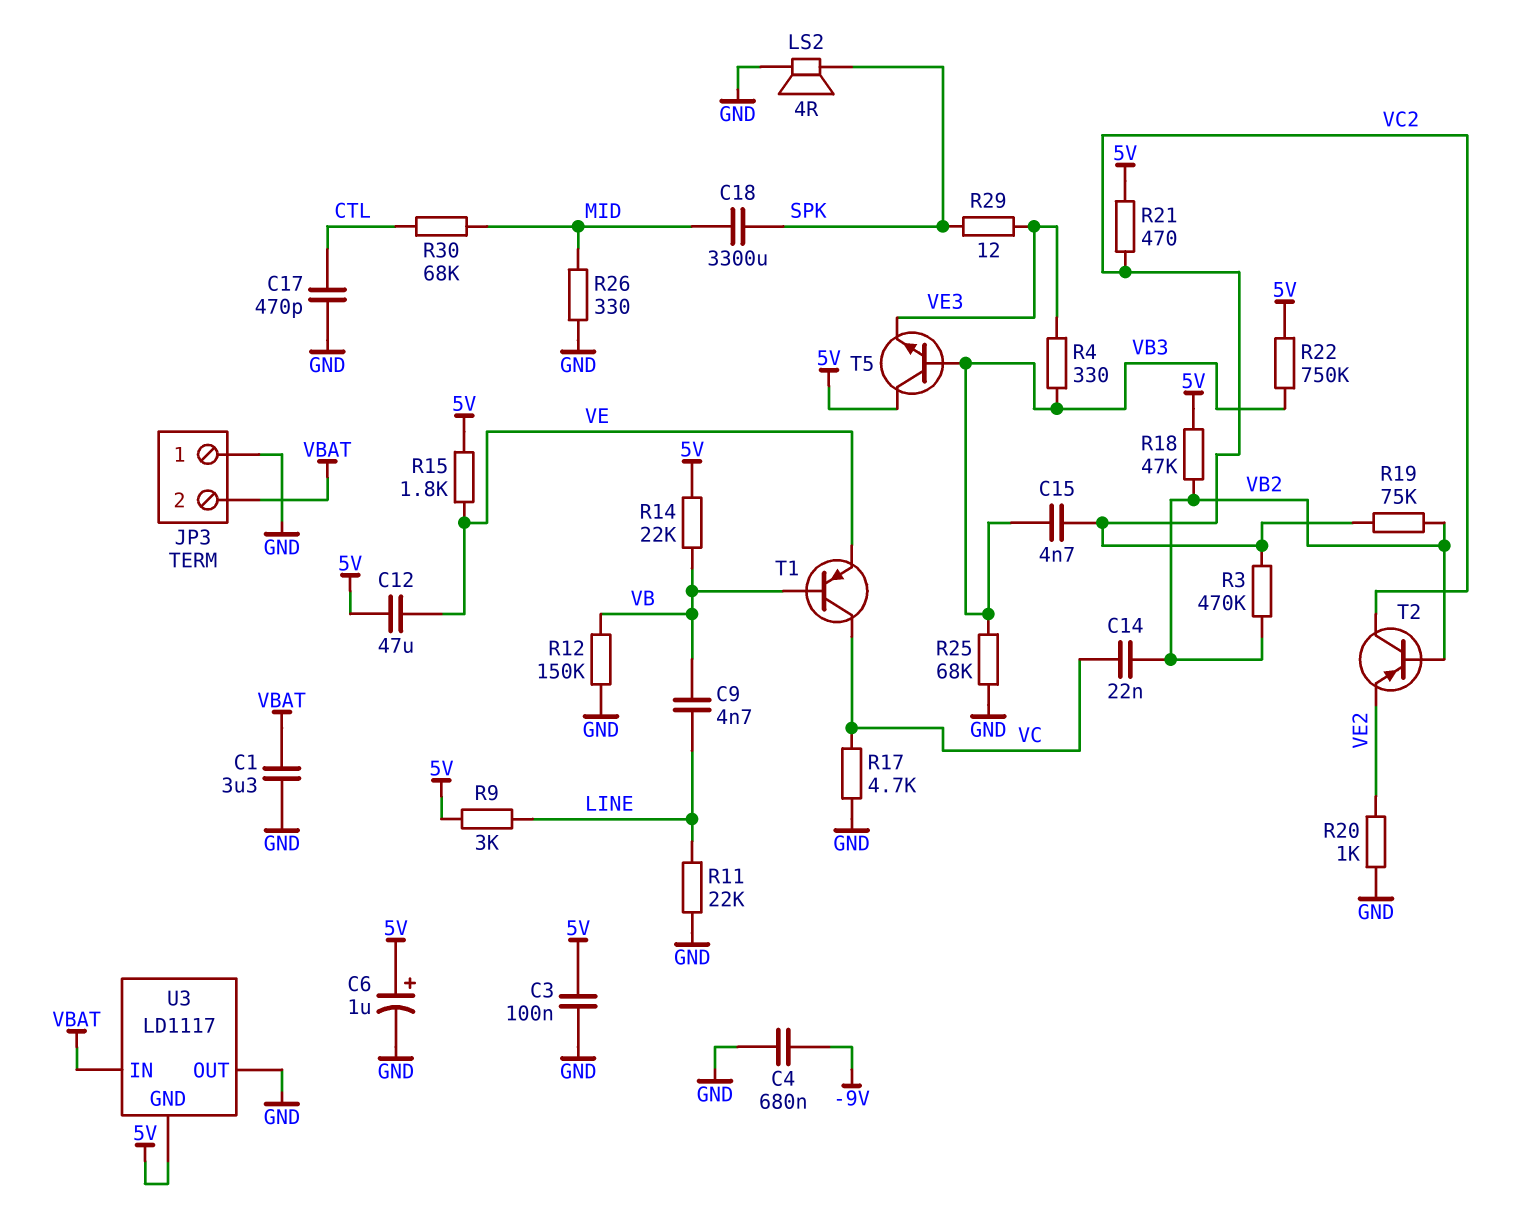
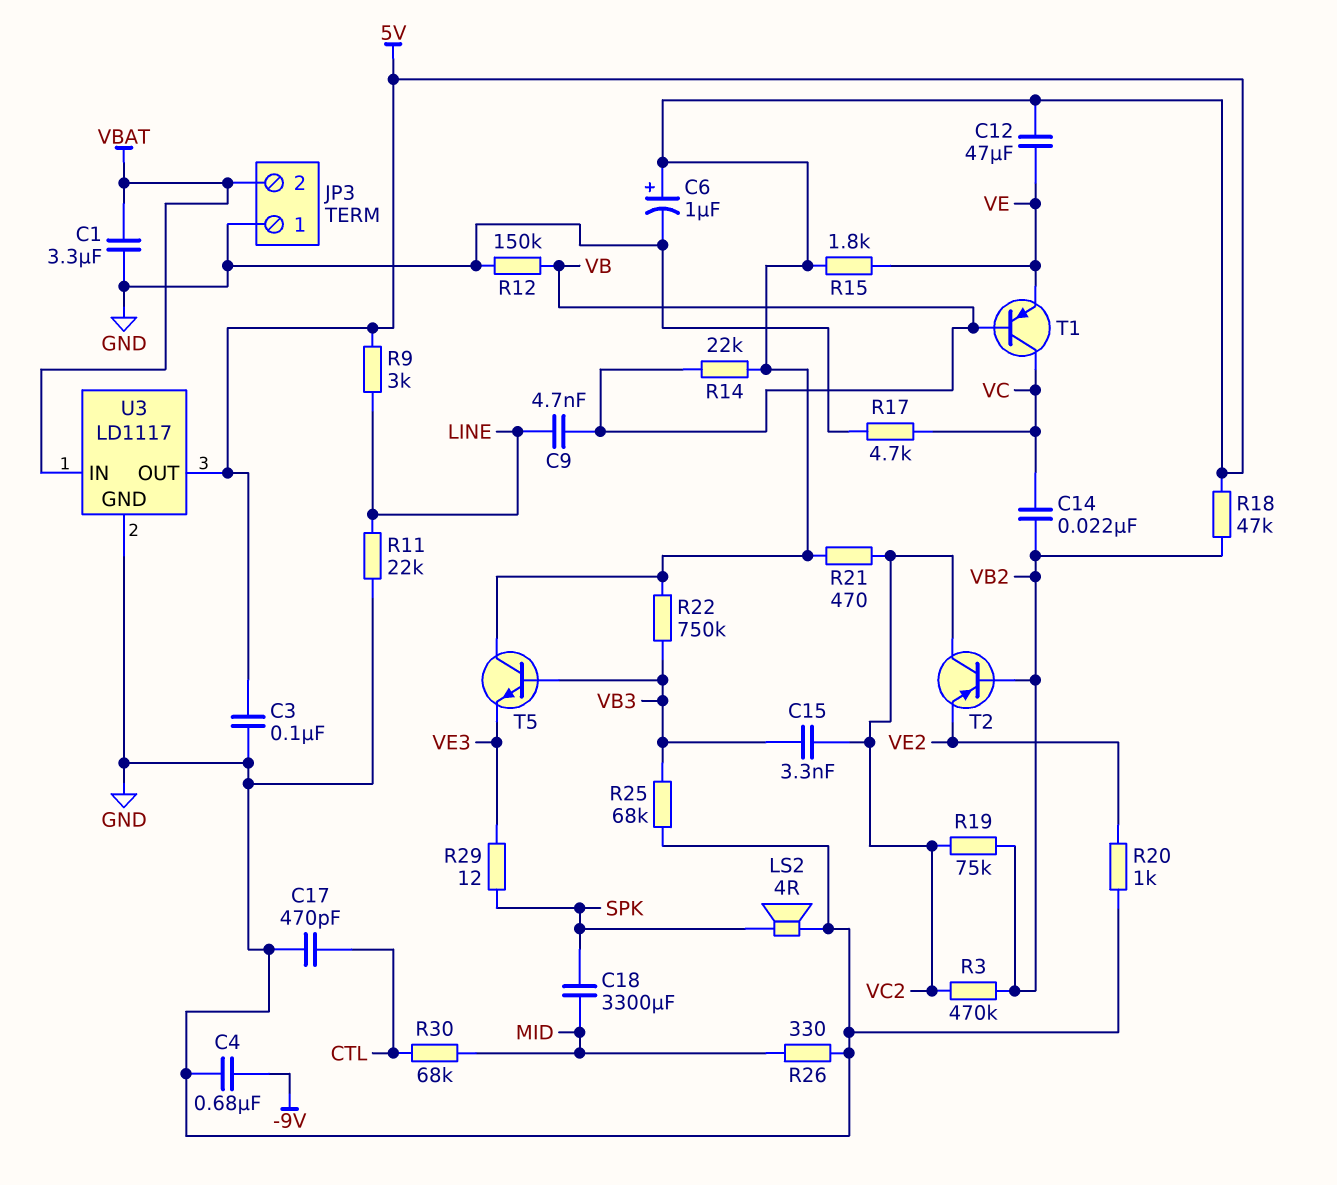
C15: 4.7nF (VB3, VC2) -> 3.3nF (VB3, VC2)
R4: 330 (VB3, VE3) -> none
U3 pin GND: 5V -> GND
U3 pin OUT: GND -> 5V

